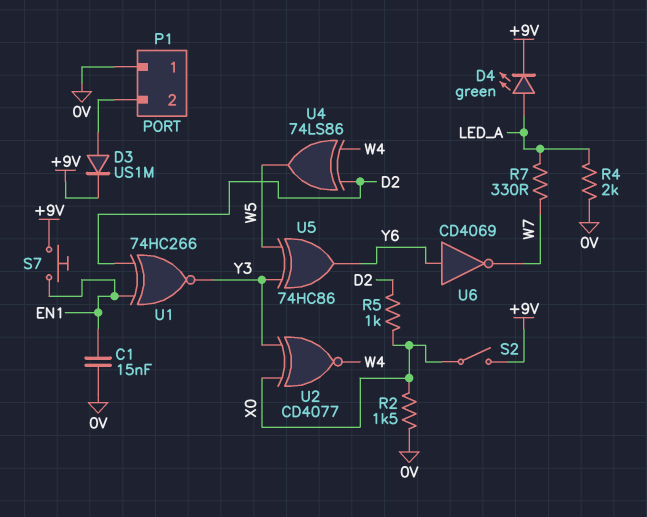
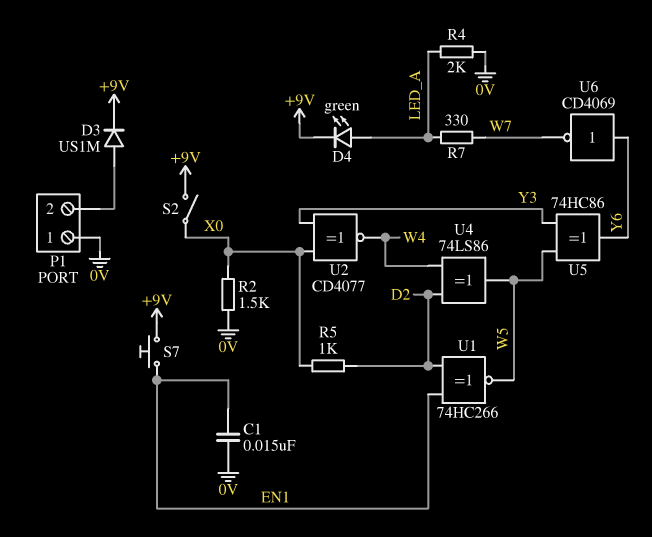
U1: XNOR 74HC266 (in D2, in EN1, out Y3) -> XNOR 74HC266 (in D2, in EN1, out W5)

